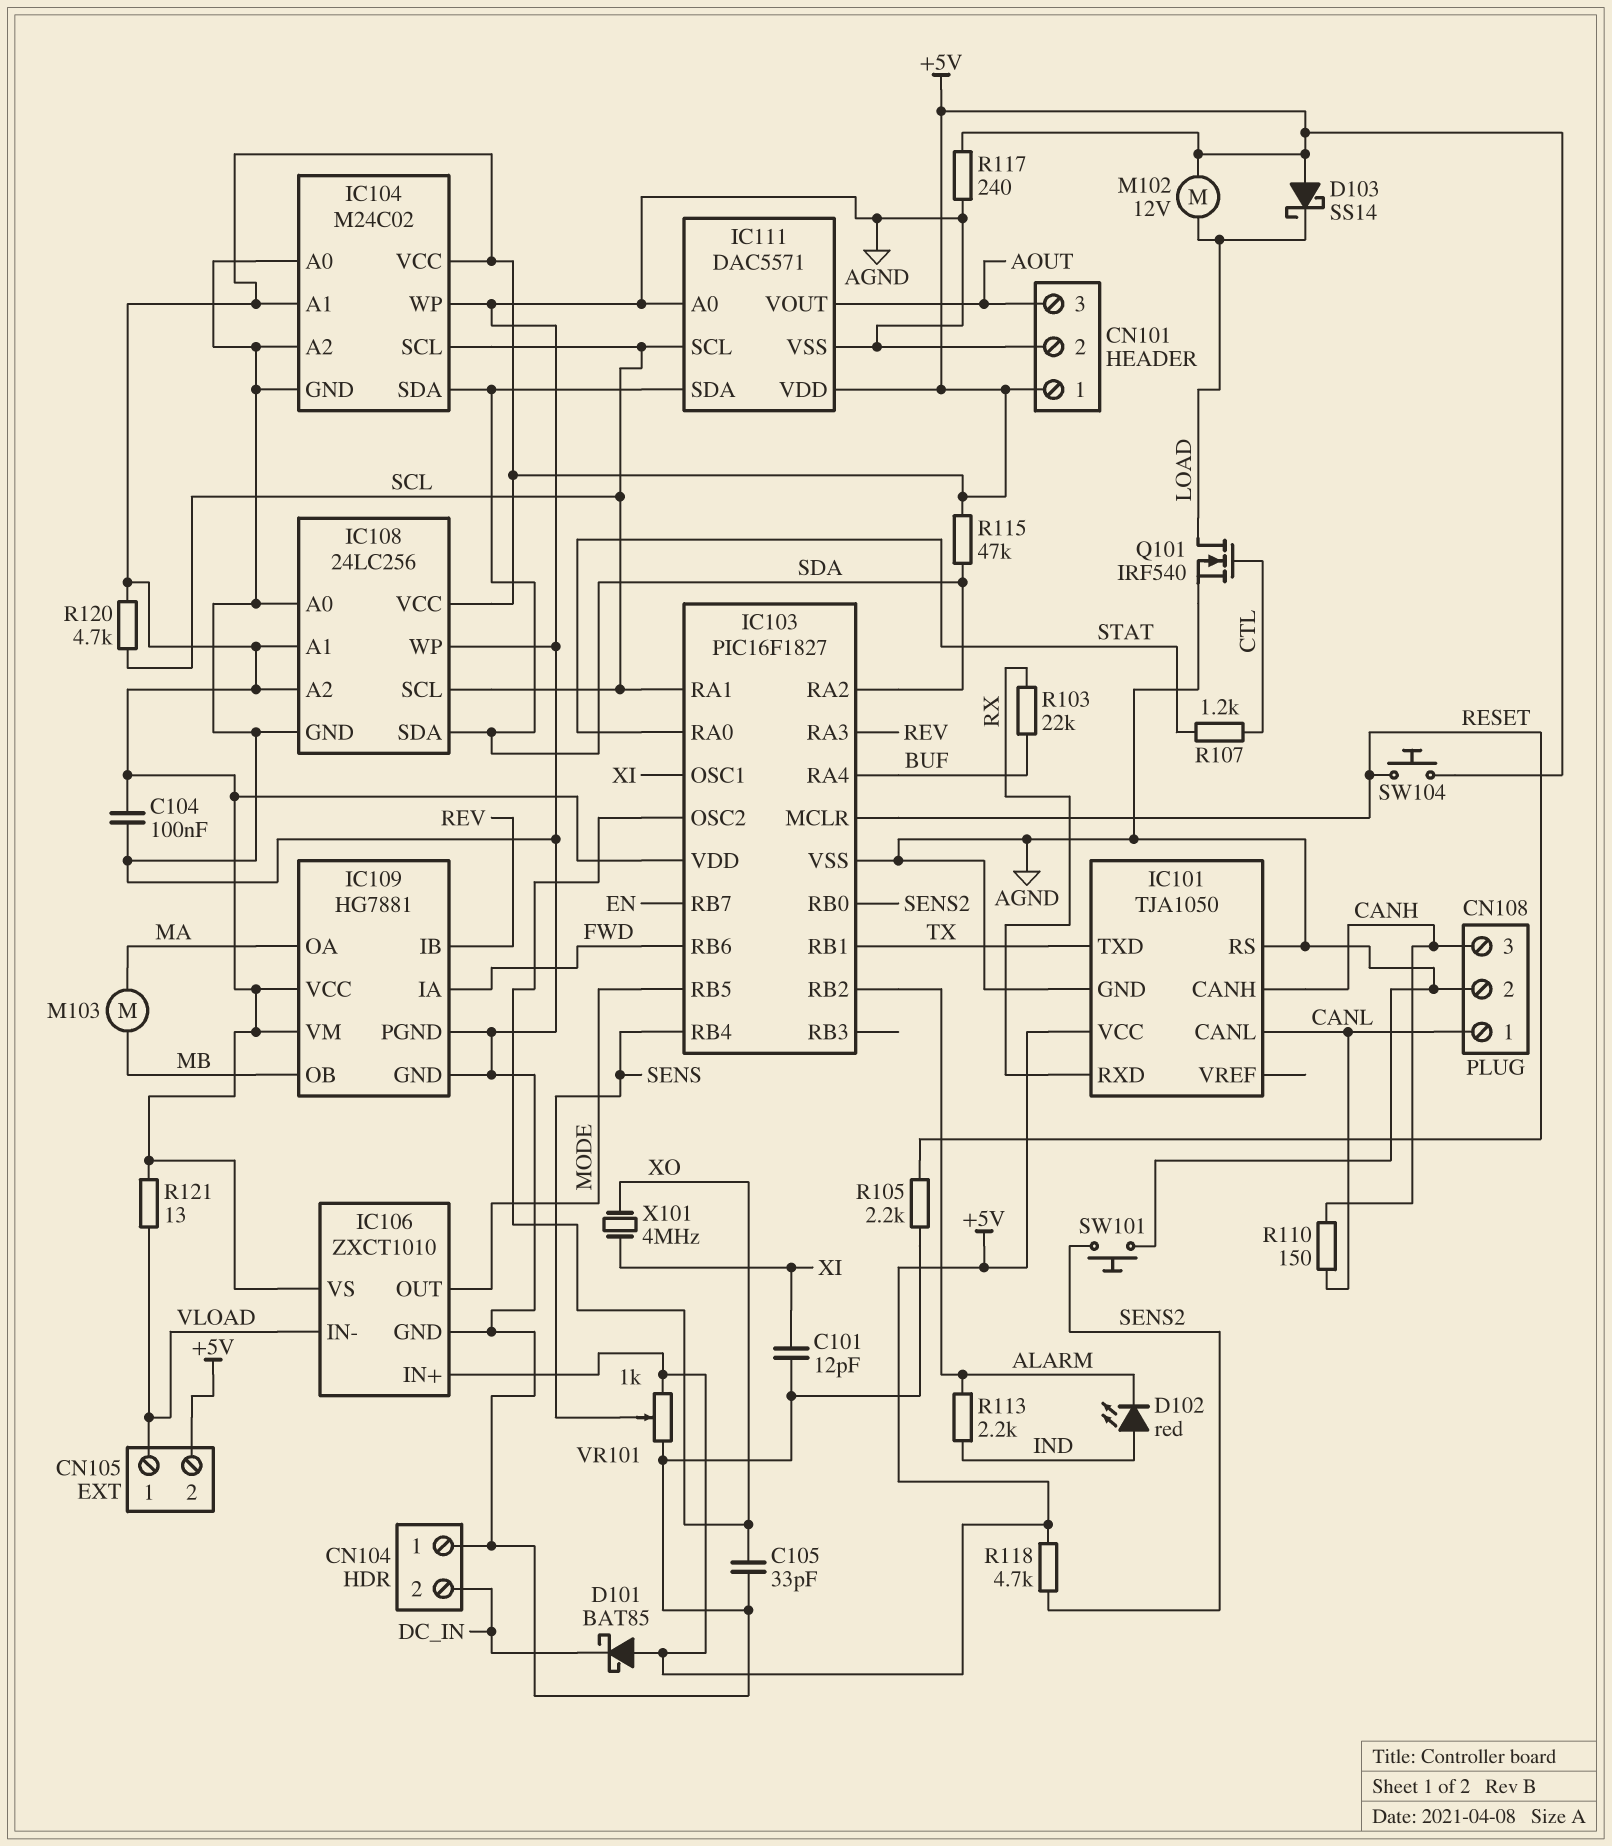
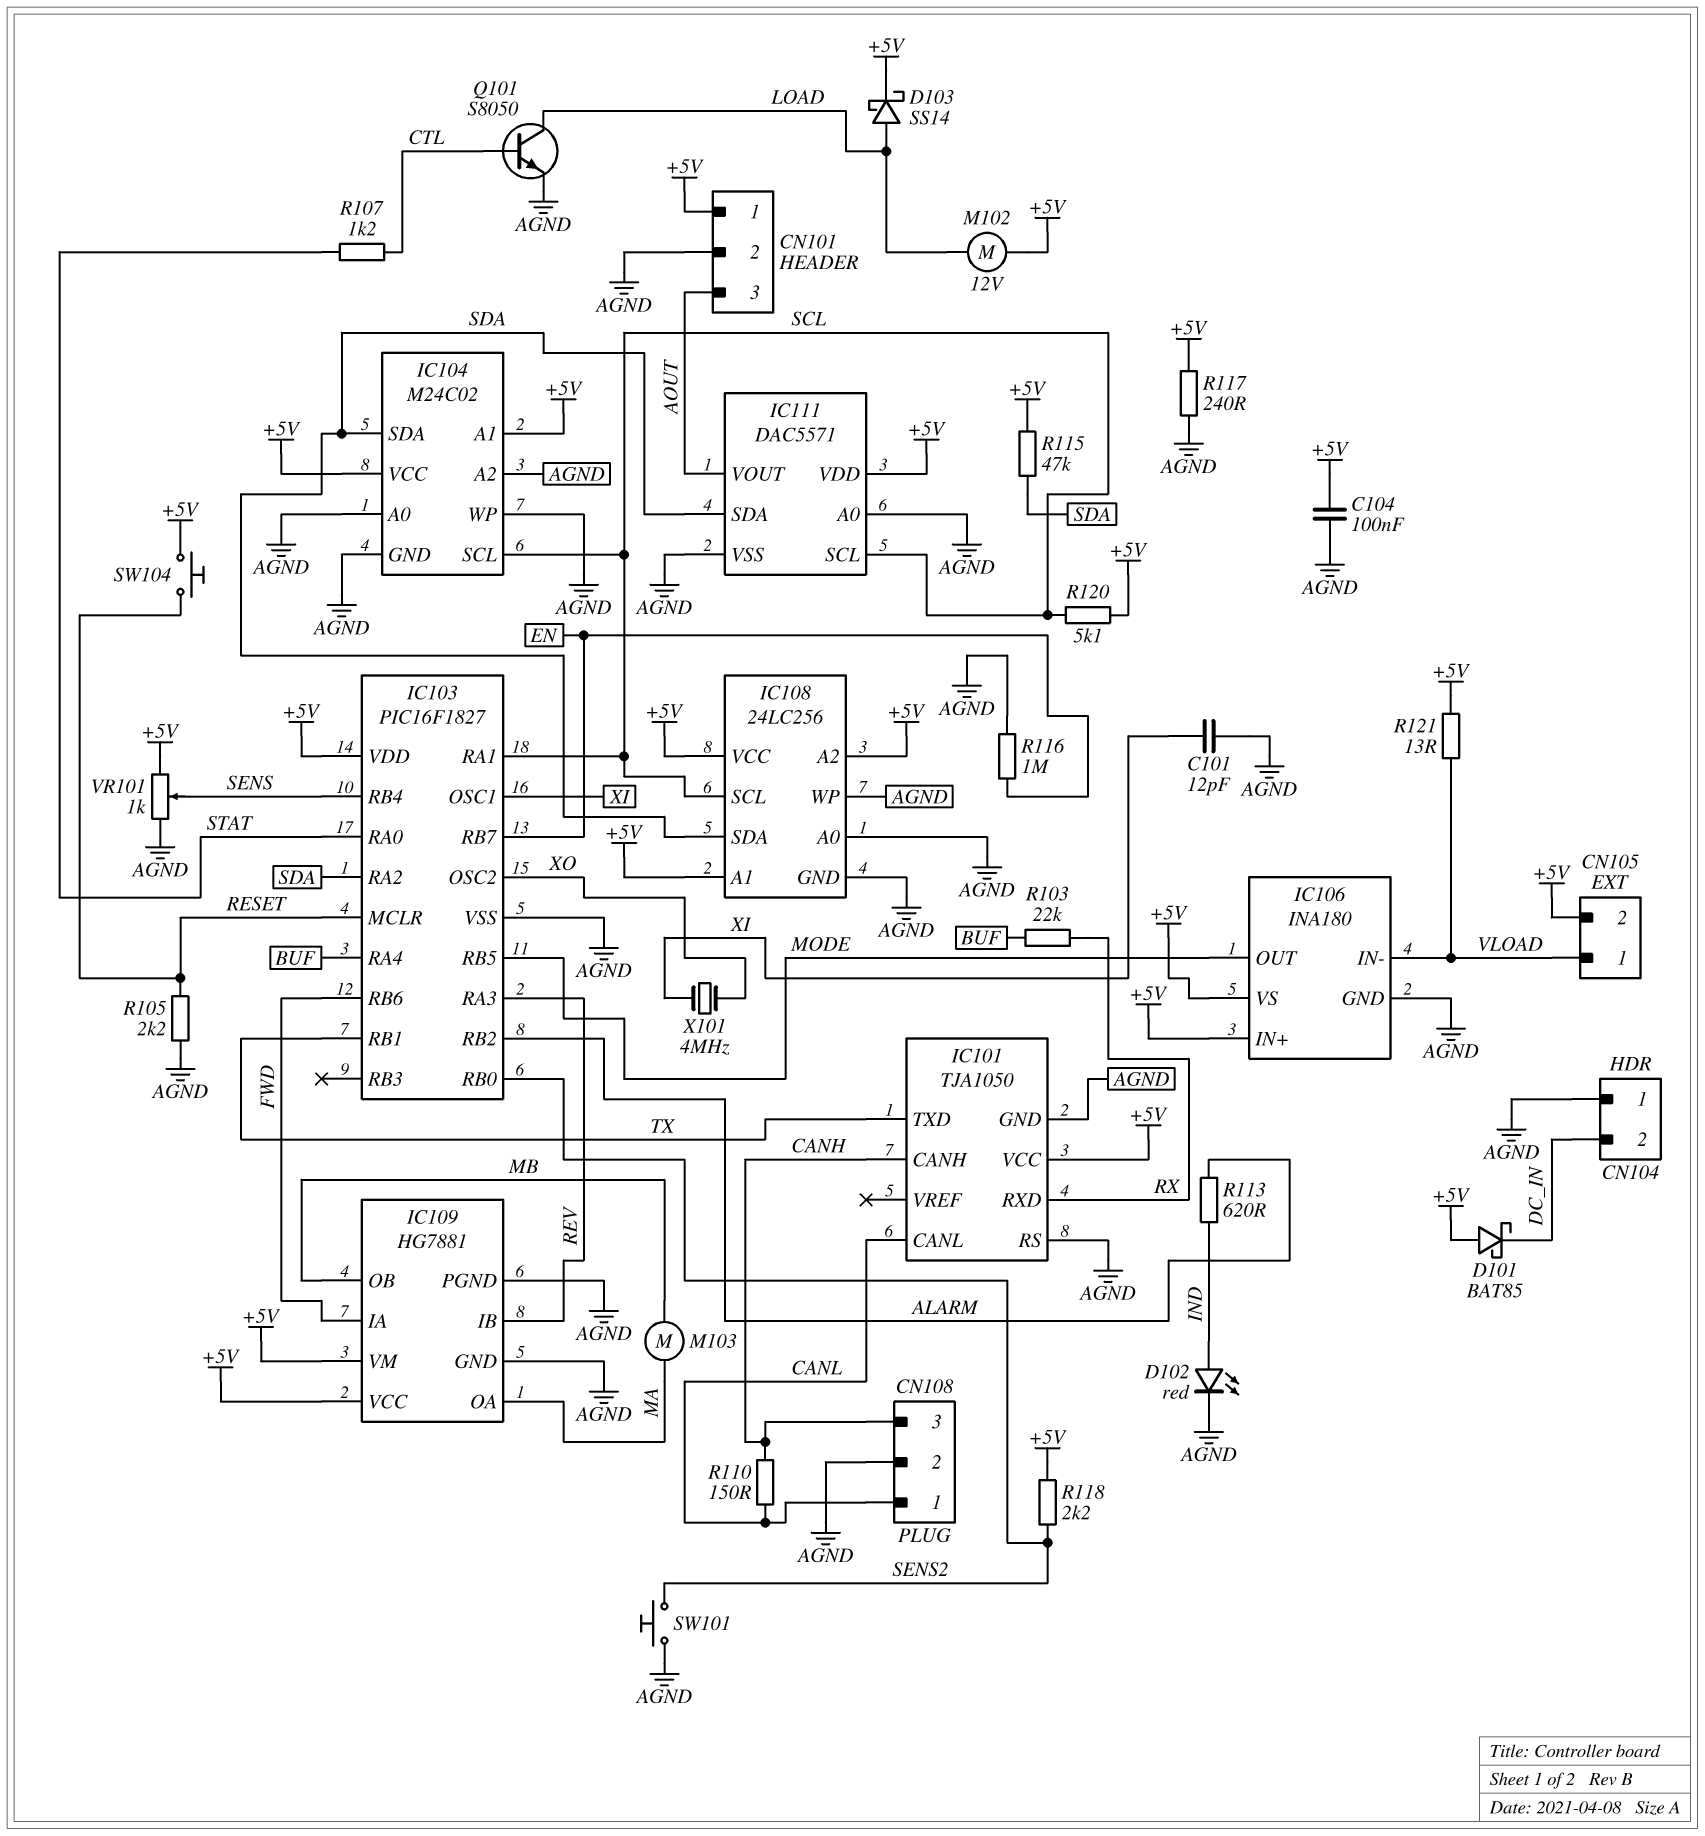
C105: 33pF (AGND, XO) -> none
D102: LED red (A IND, K ALARM) -> LED red (A IND, K AGND)
D103: schottky SS14 (A +5V, K LOAD) -> schottky SS14 (A LOAD, K +5V)
IC106: ZXCT1010 -> INA180
Q101: NMOS IRF540 (G CTL, D LOAD, S AGND) -> NPN S8050 (B CTL, C LOAD, E AGND)
R113: 2.2k (ALARM, IND) -> 620 (ALARM, IND)
R116: none -> 1M (AGND, EN)
R118: 4.7k (+5V, SENS2) -> 2.2k (+5V, SENS2)
R120: 4.7k (+5V, SCL) -> 5.1k (+5V, SCL)

